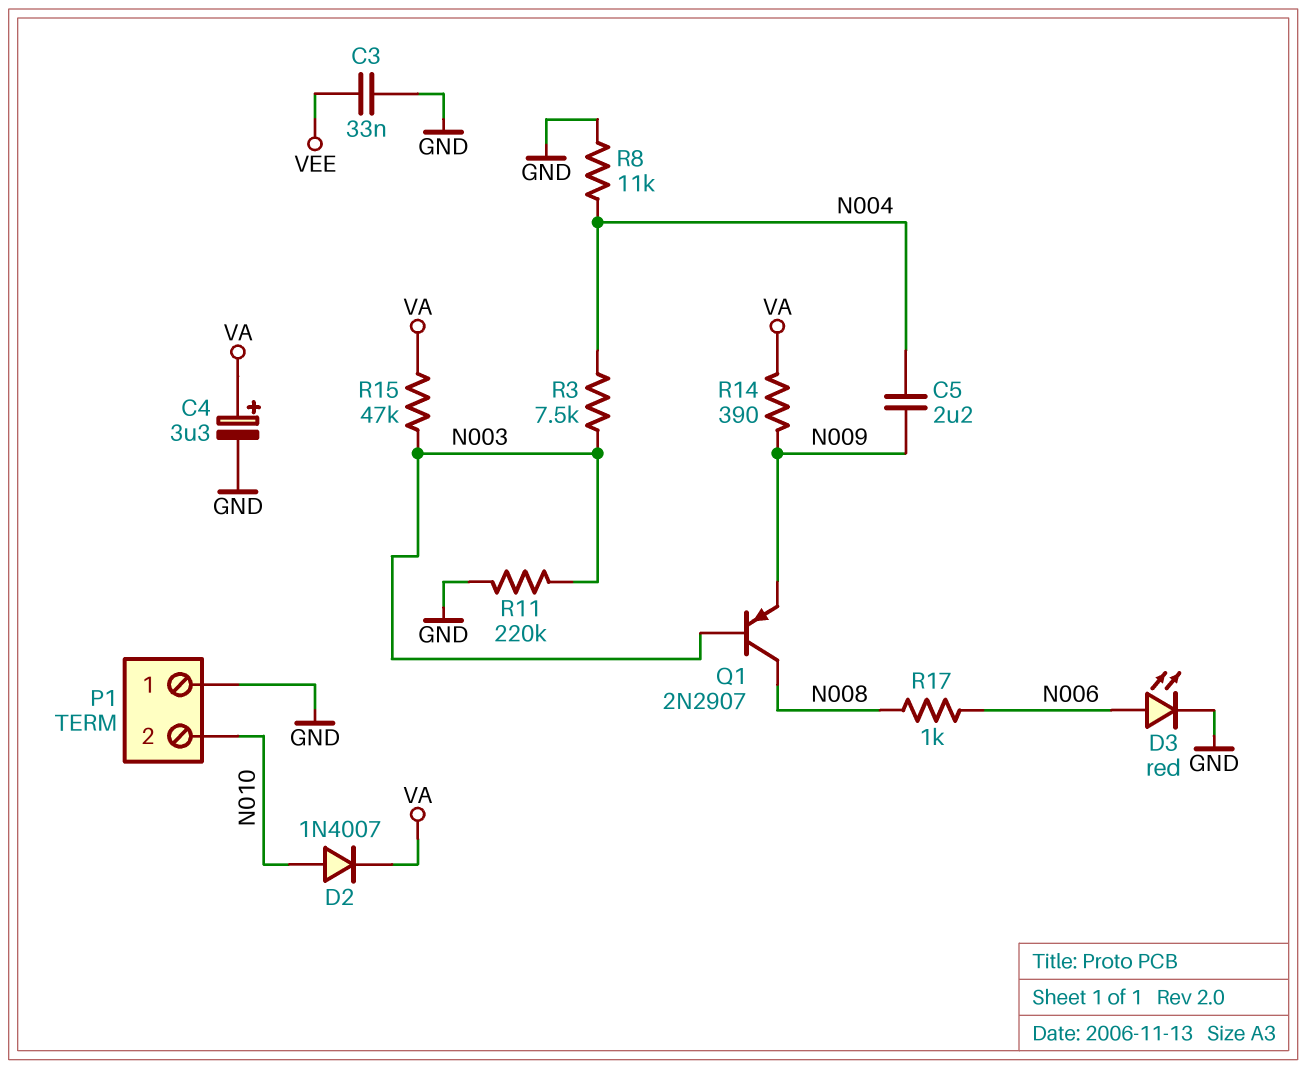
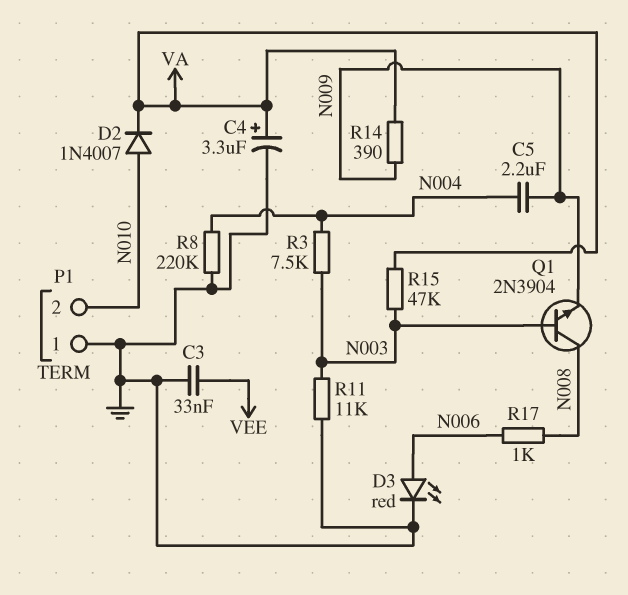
Q1: PNP 2N2907 (B N003, C N008, E N009) -> NPN 2N3904 (B N003, C N008, E N009)
R8: 11k (GND, N004) -> 220k (GND, N004)
R11: 220k (GND, N003) -> 11k (GND, N003)

